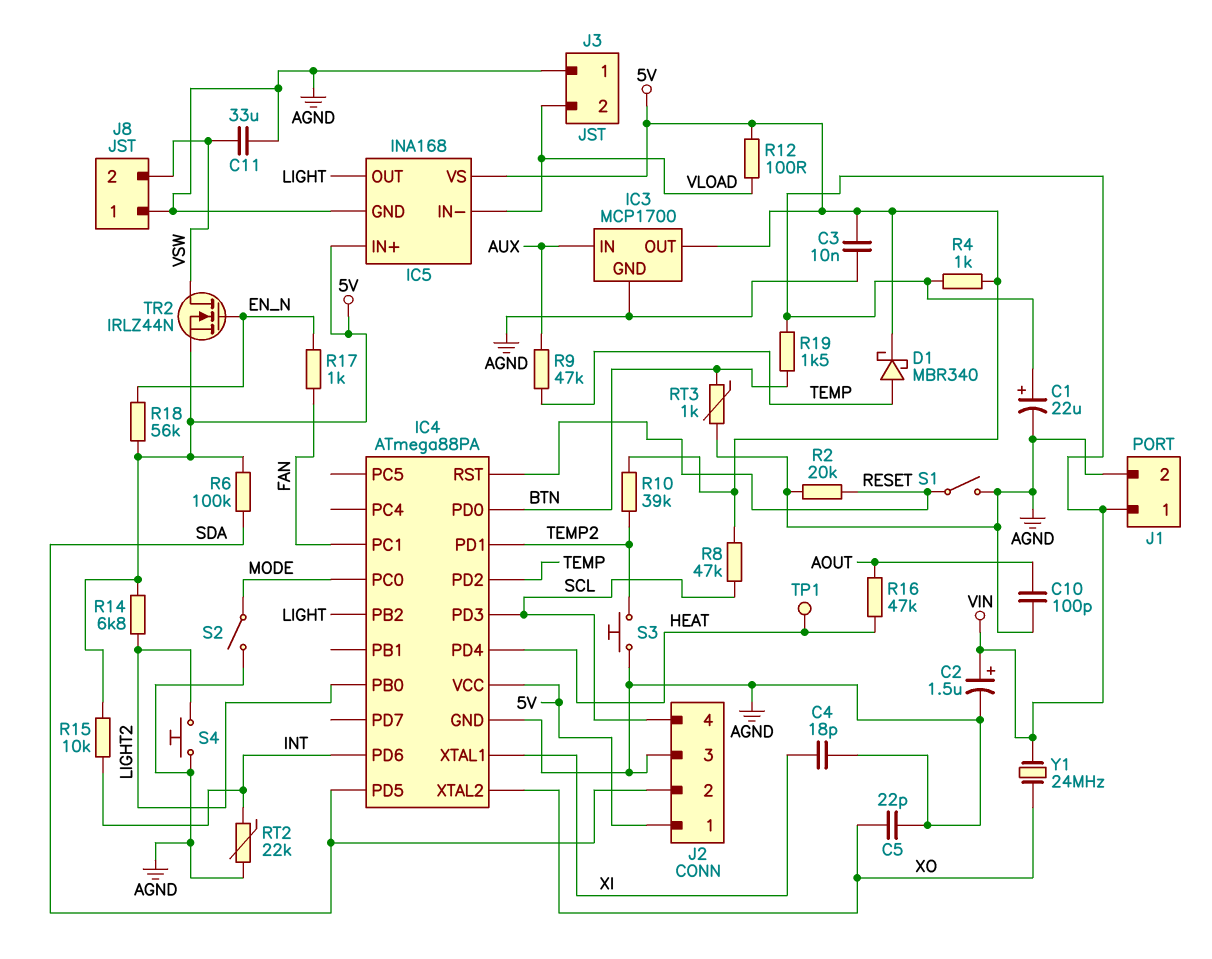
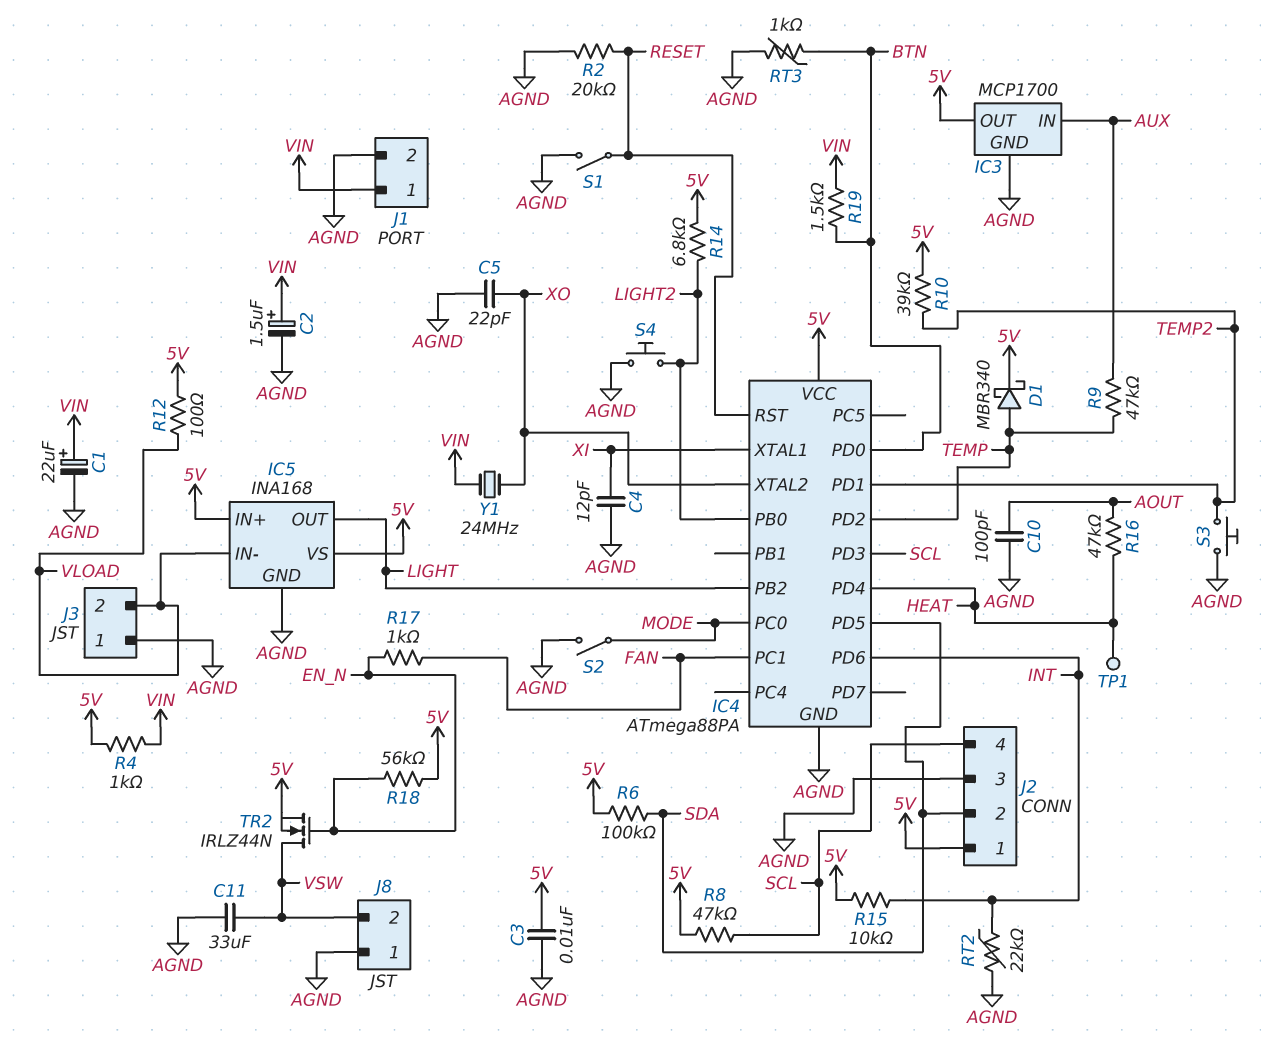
C4: 18pF (AGND, XI) -> 12pF (AGND, XI)

